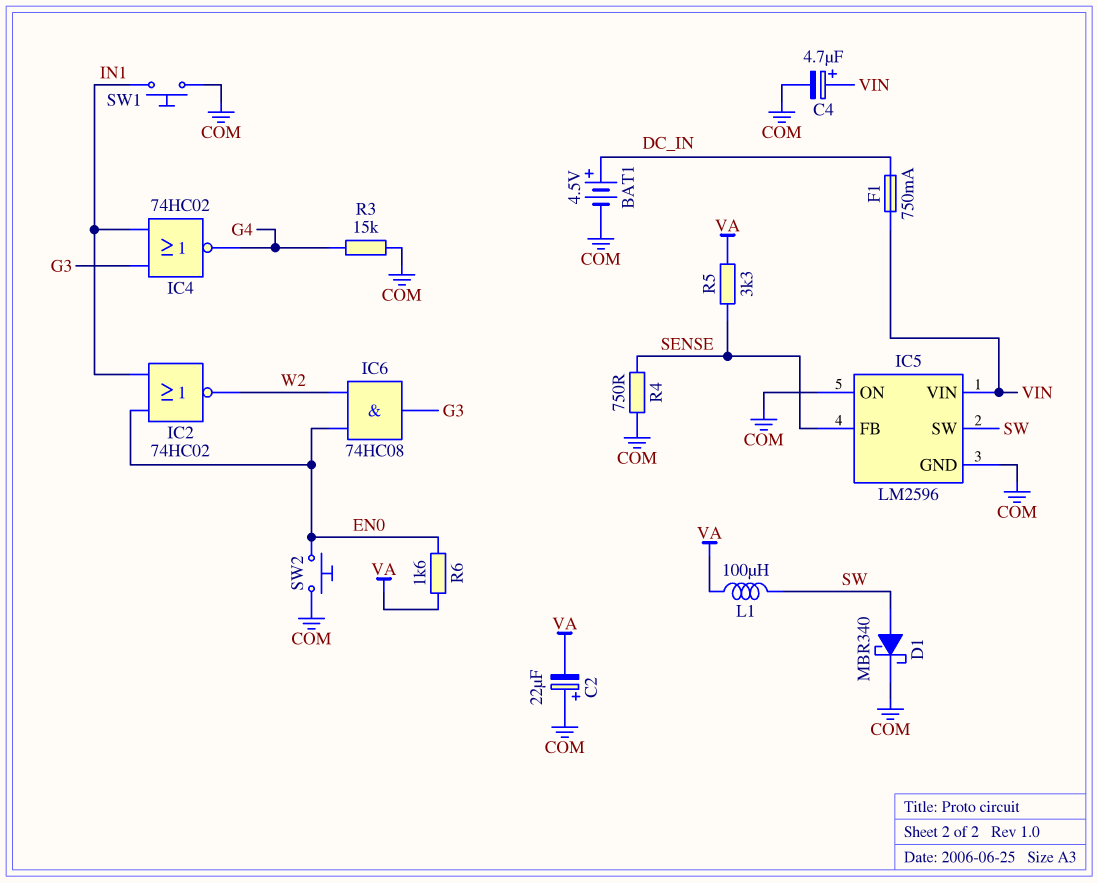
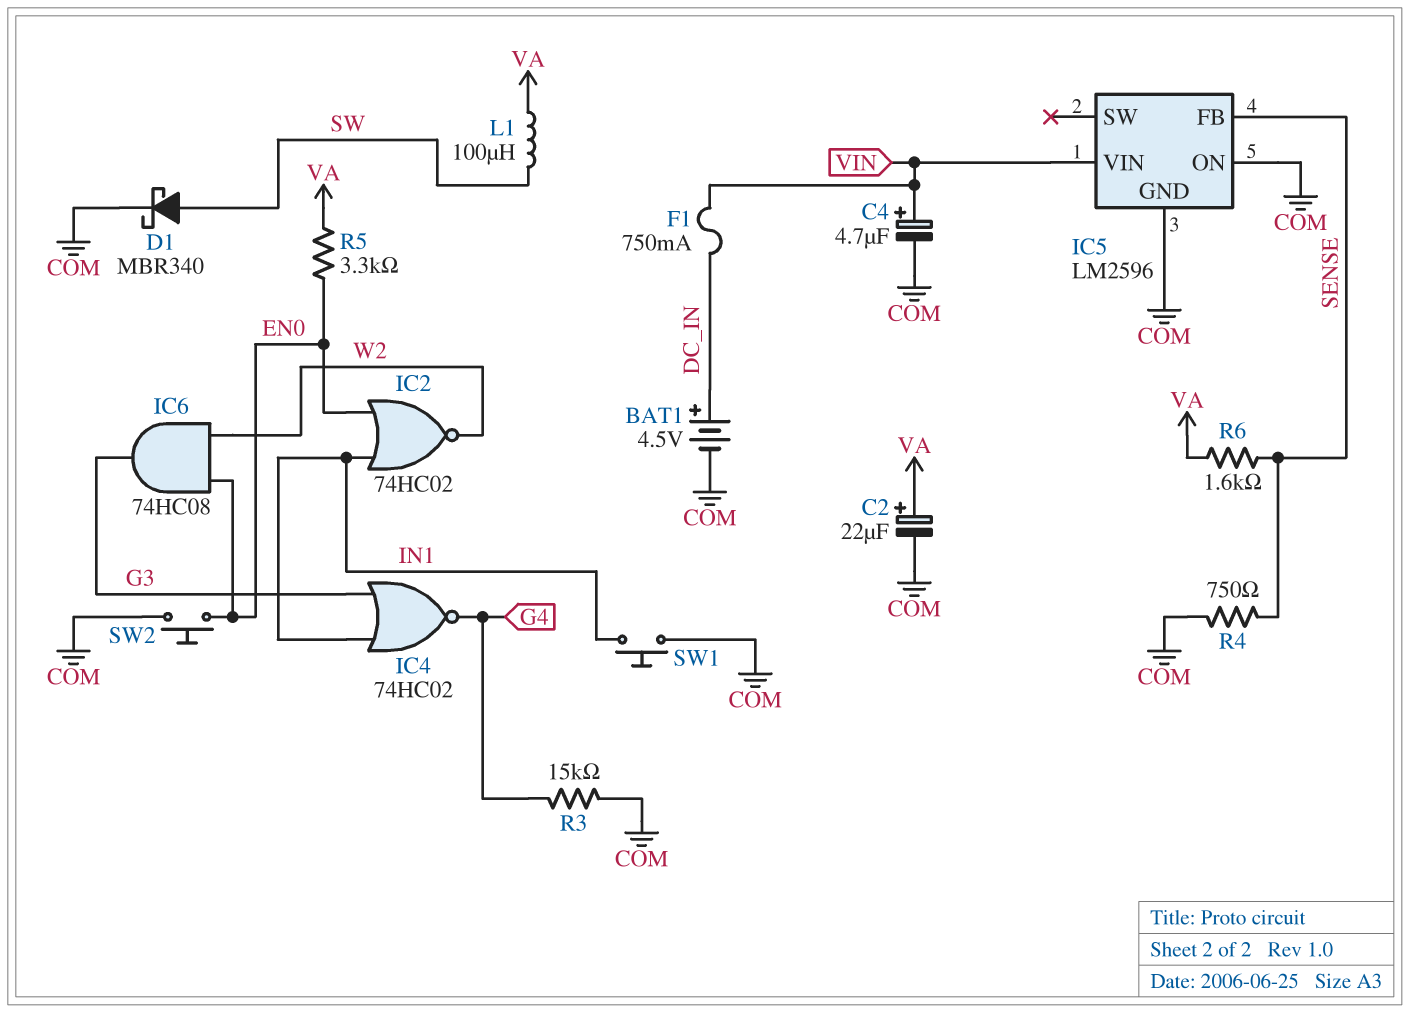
C2: 22uF (plus COM, minus VA) -> 22uF (plus VA, minus COM)
IC5 pin SW: SW -> none
R5: 3.3k (SENSE, VA) -> 3.3k (EN0, VA)
R6: 1.6k (EN0, VA) -> 1.6k (SENSE, VA)

